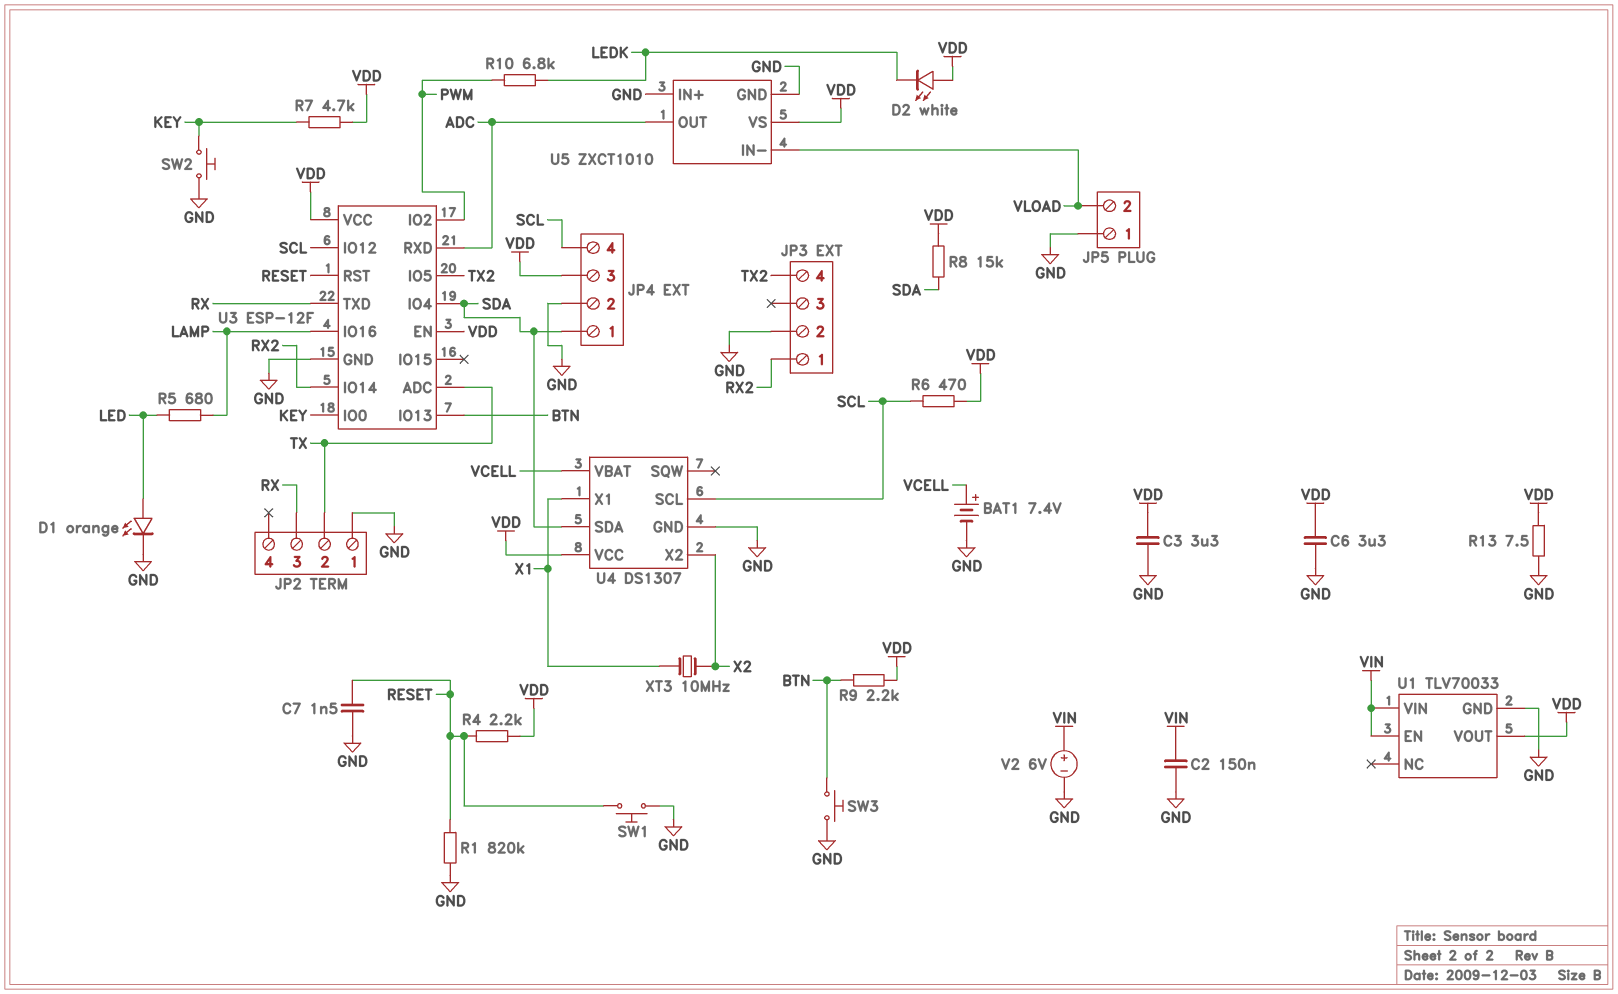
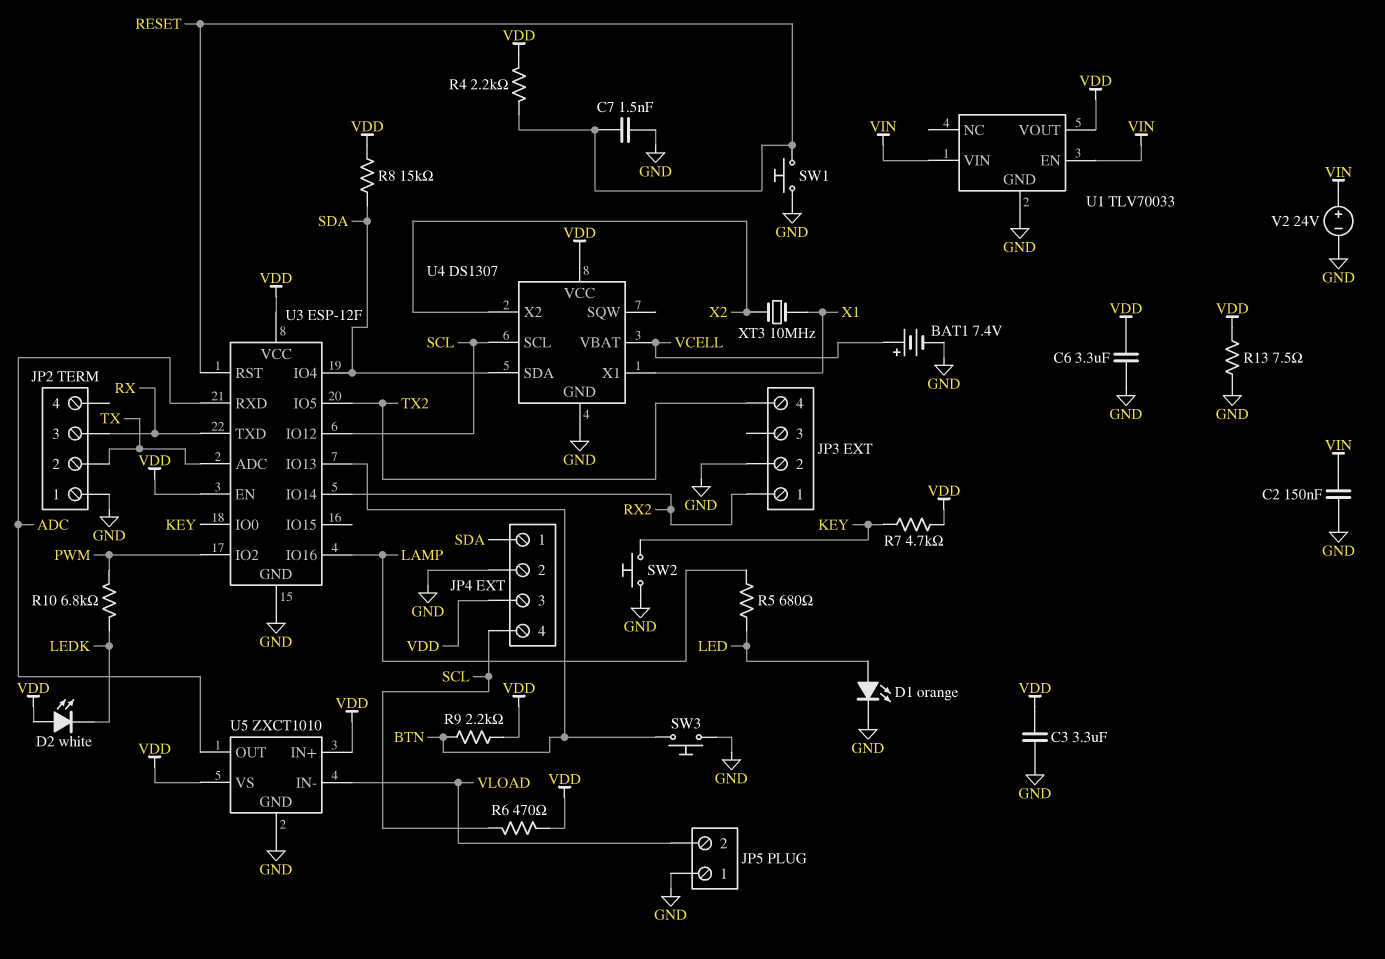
R1: 820k (GND, RESET) -> none
U5 pin IN+: GND -> VDD
V2: 6V (plus VIN, minus GND) -> 24V (plus VIN, minus GND)

